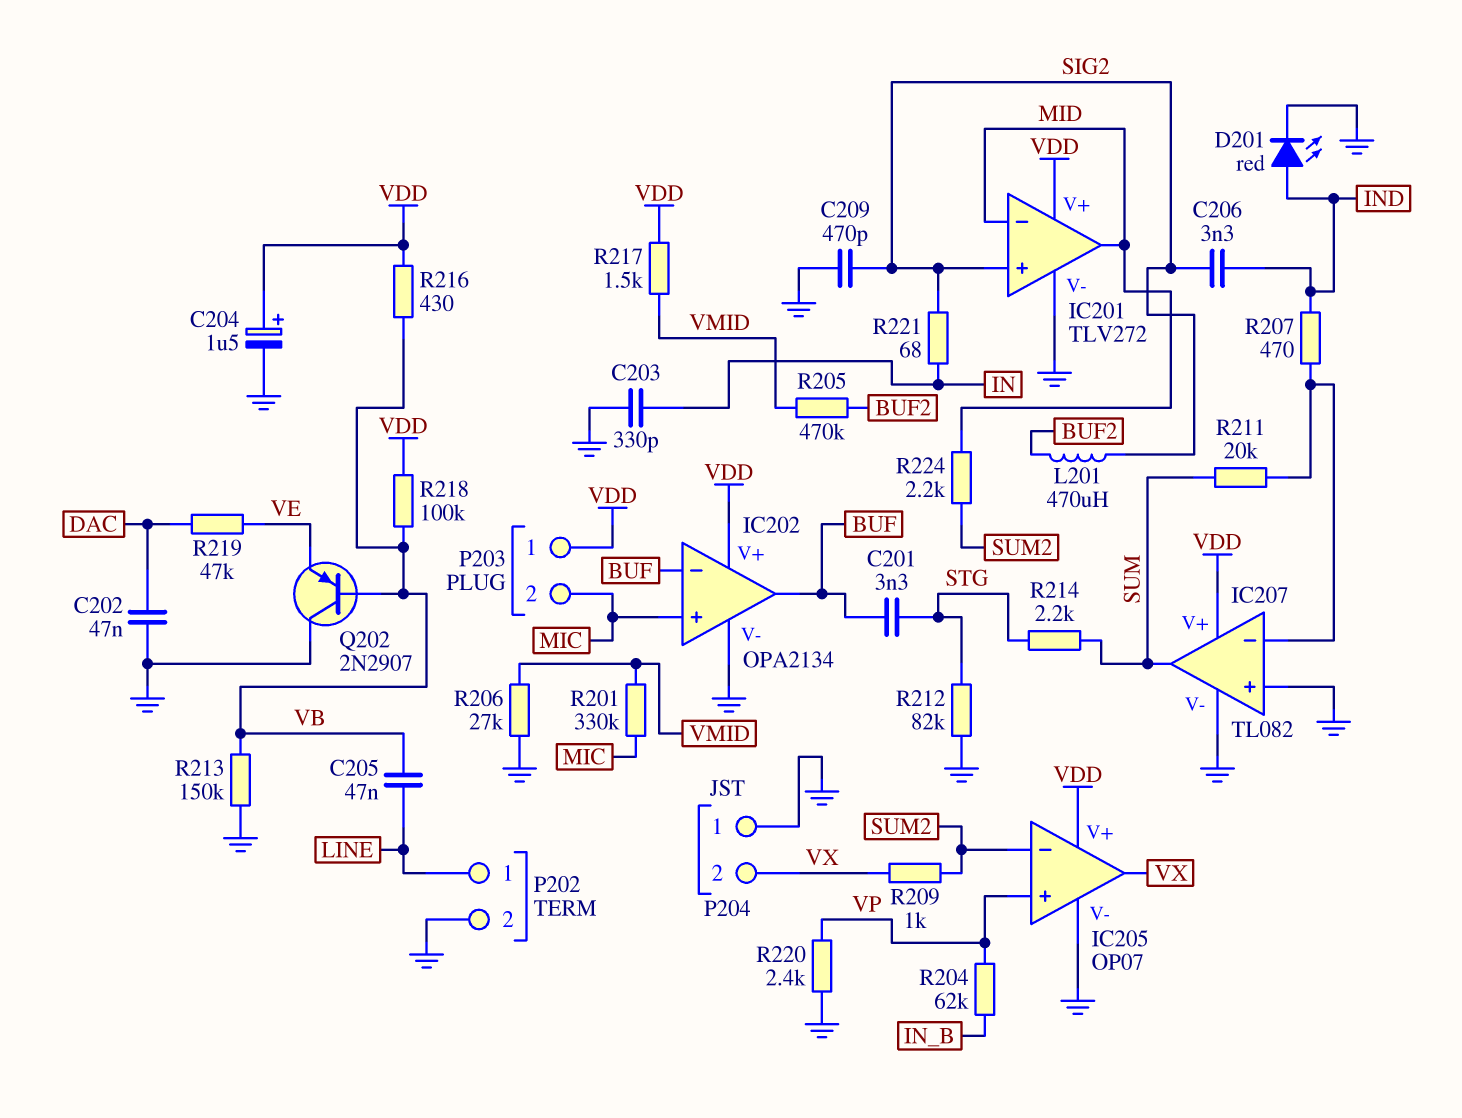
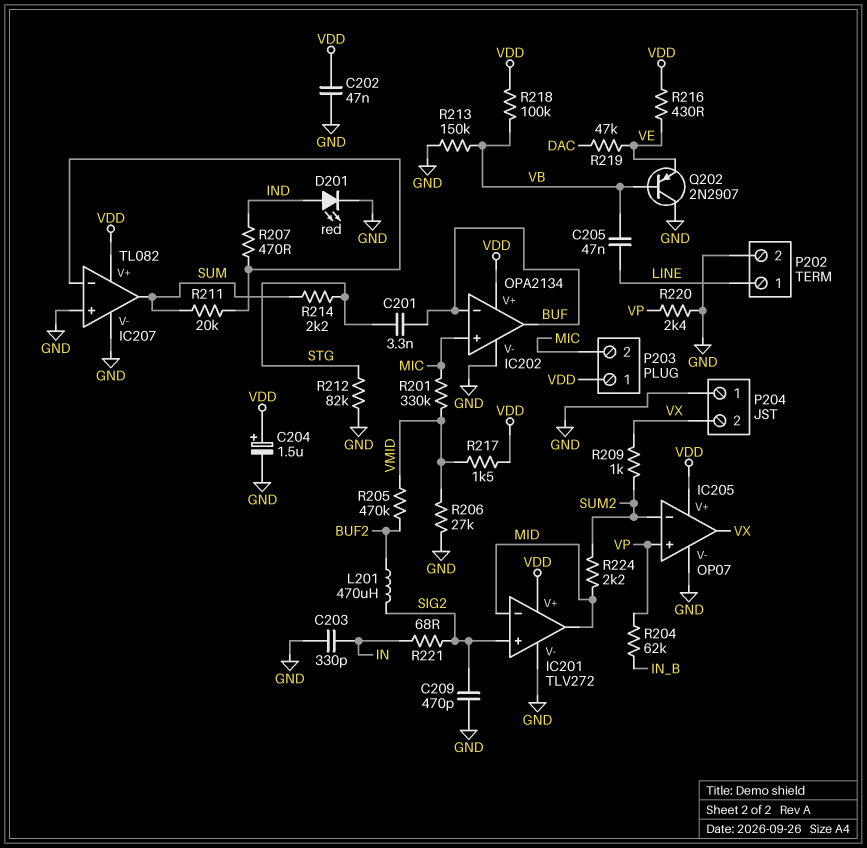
C202: 47nF (DAC, GND) -> 47nF (GND, VDD)
C206: 3.3nF (IND, SIG2) -> none
R216: 430 (VB, VDD) -> 430 (VDD, VE)

